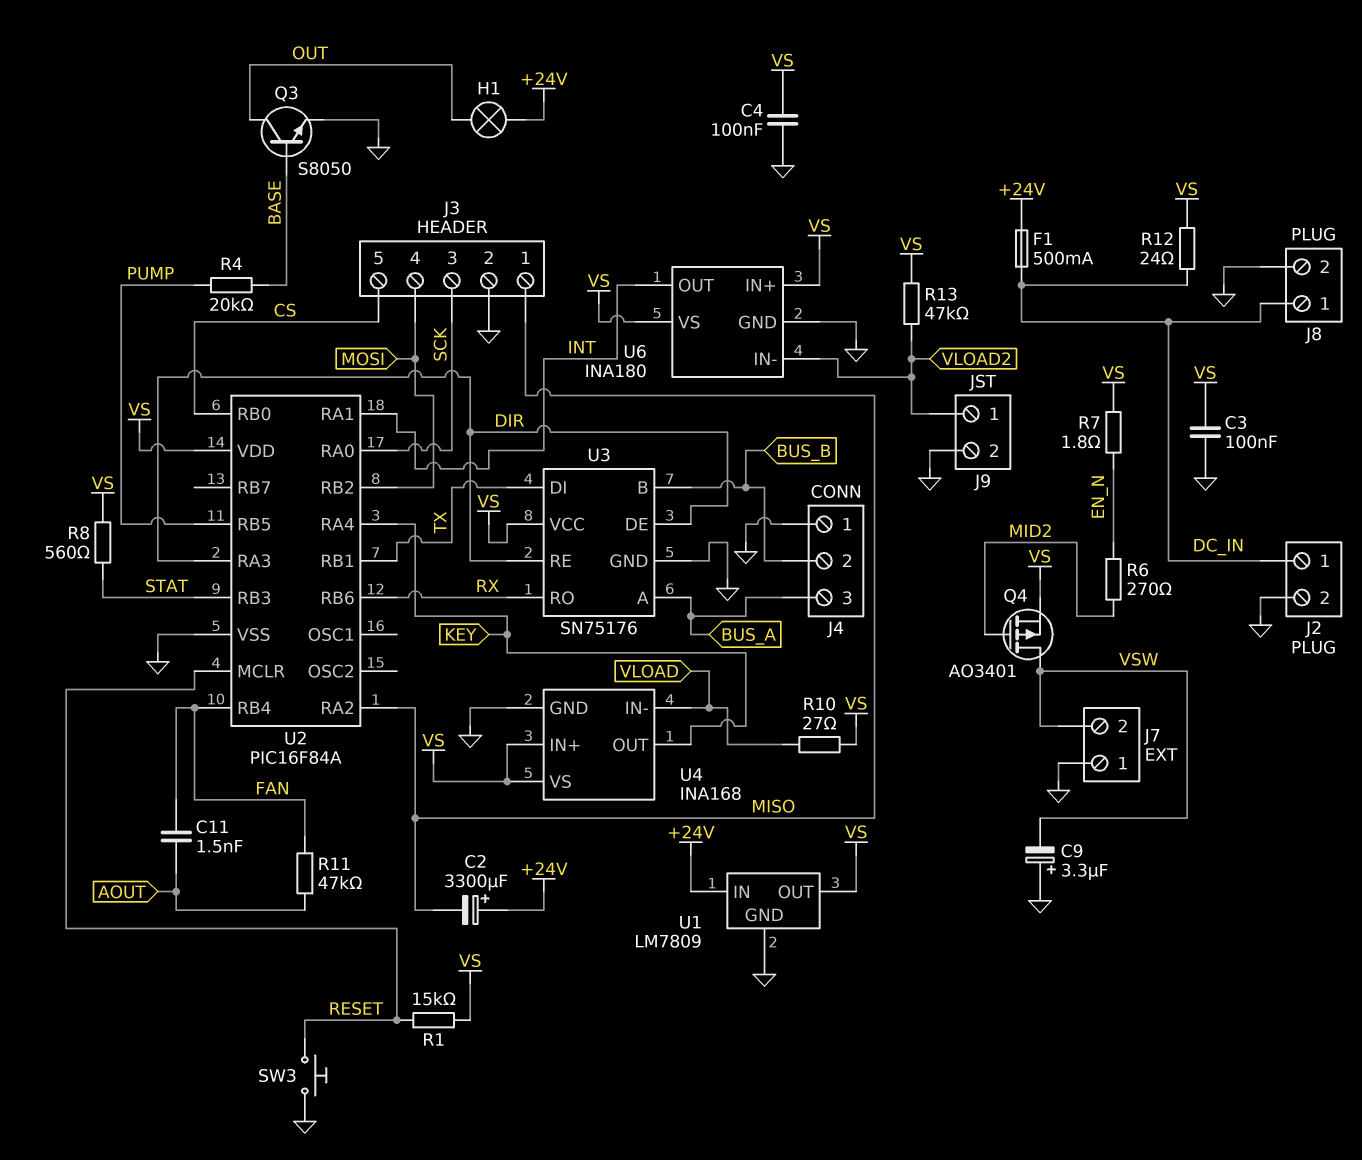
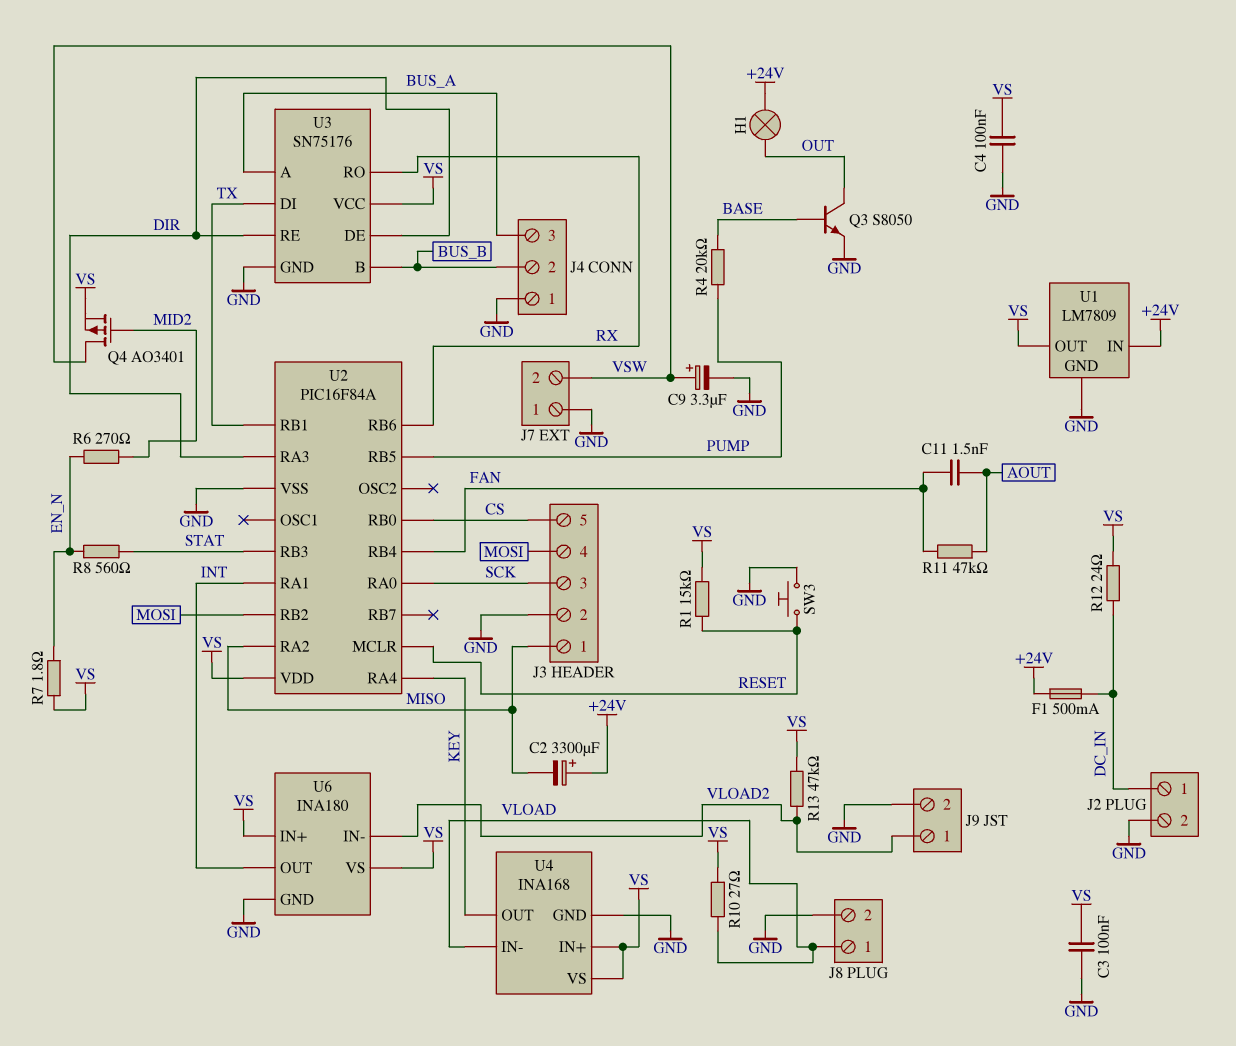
C9: 3.3uF (plus GND, minus VSW) -> 3.3uF (plus VSW, minus GND)
J8 pin 1: DC_IN -> VLOAD
R8: 560 (STAT, VS) -> 560 (EN_N, STAT)

